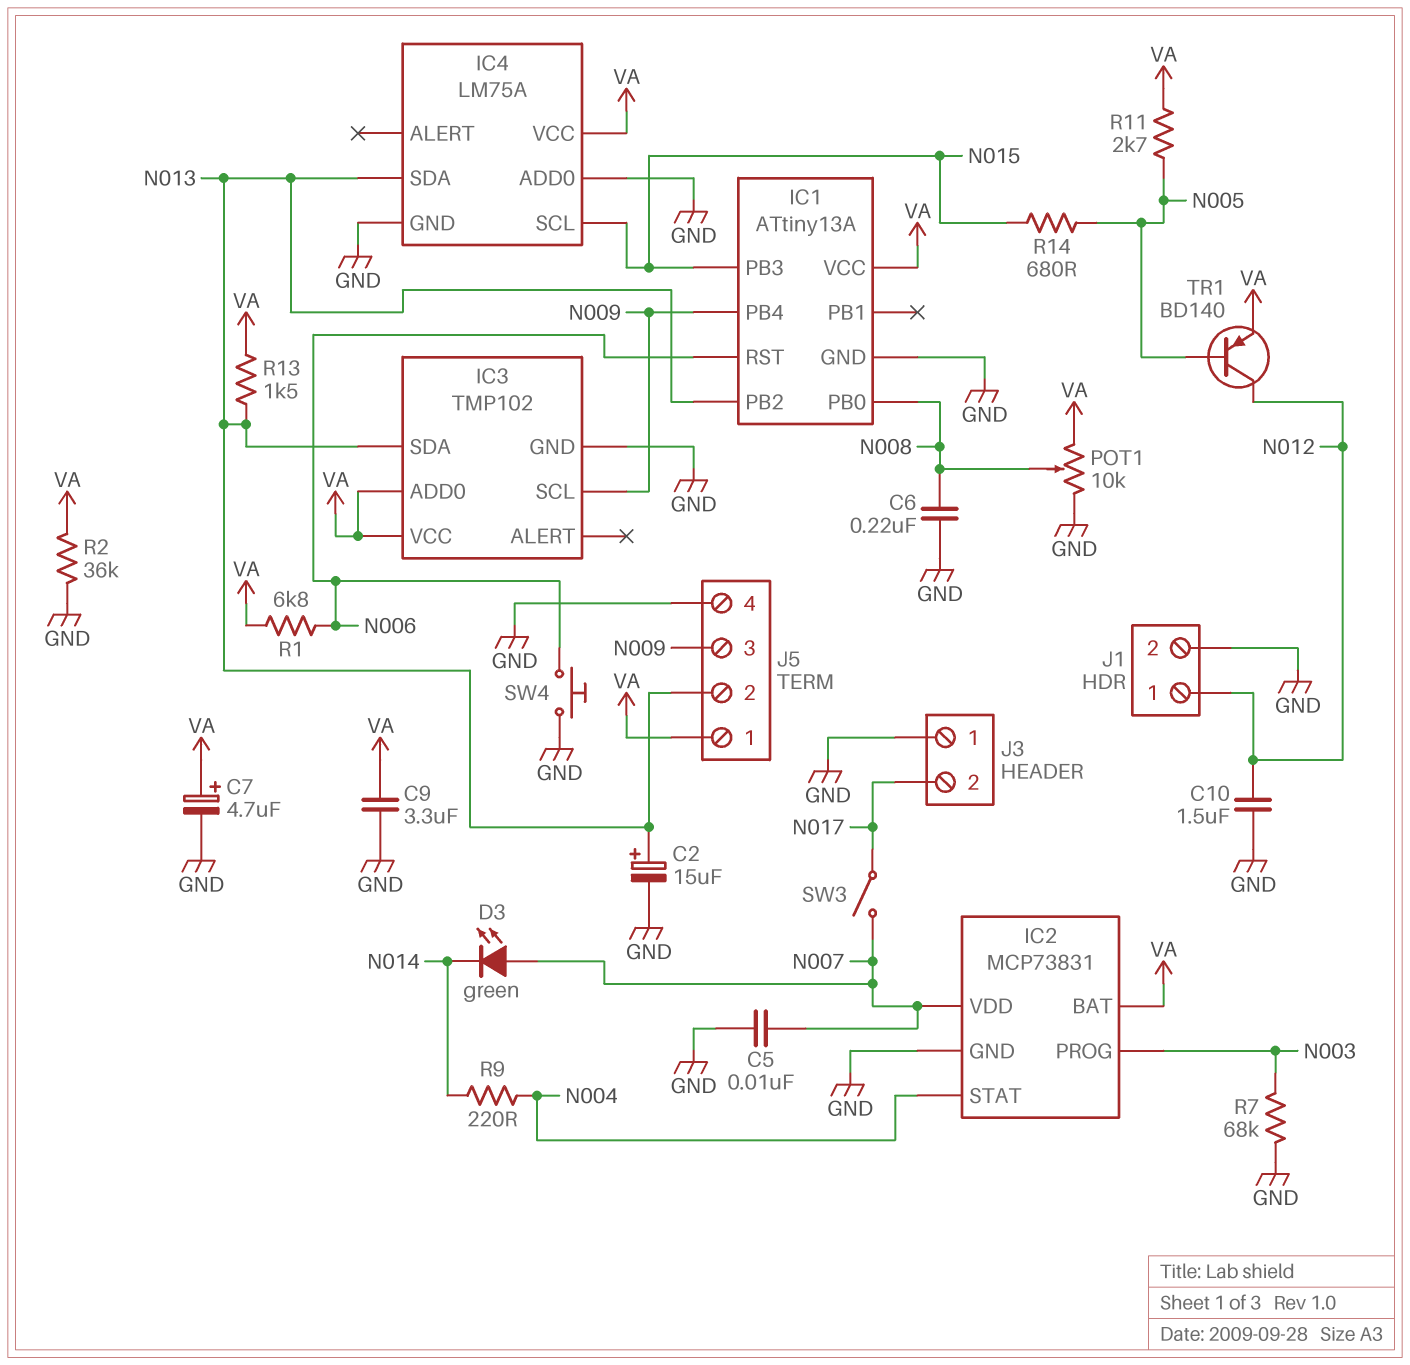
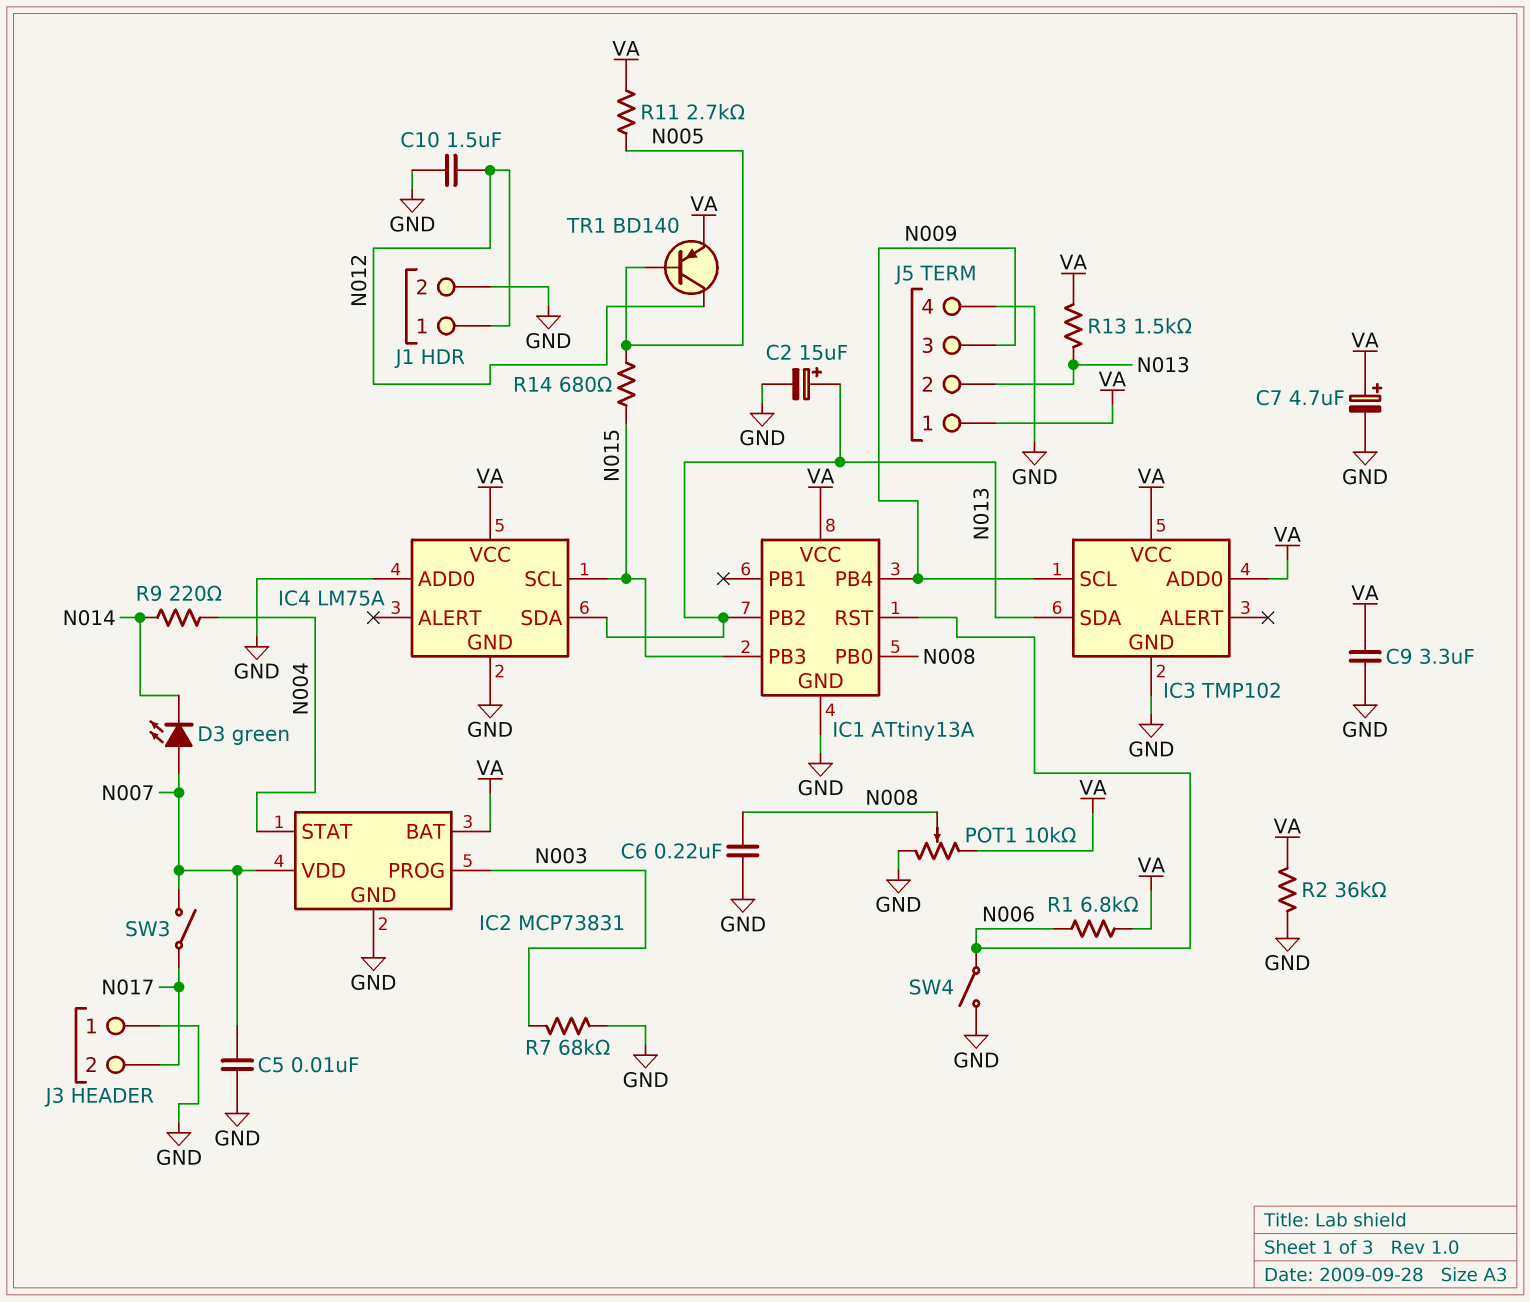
SW4: button (GND, N006) -> switch (GND, N006)

